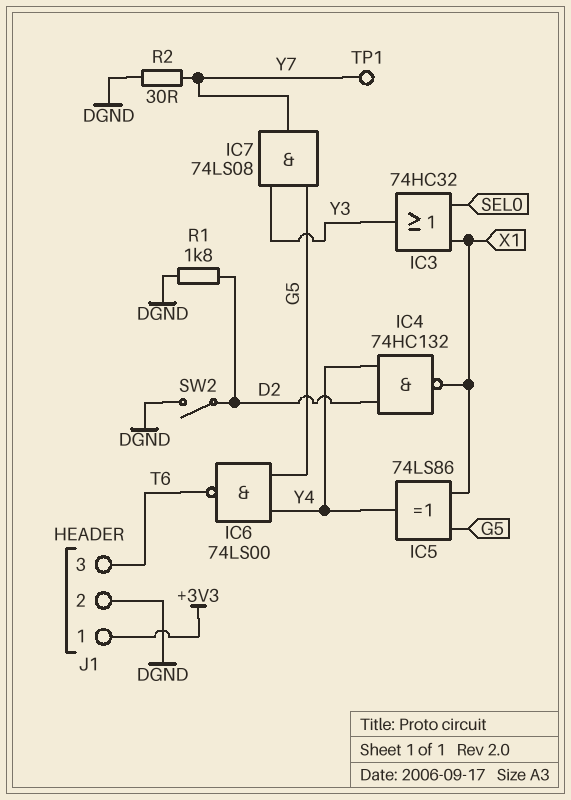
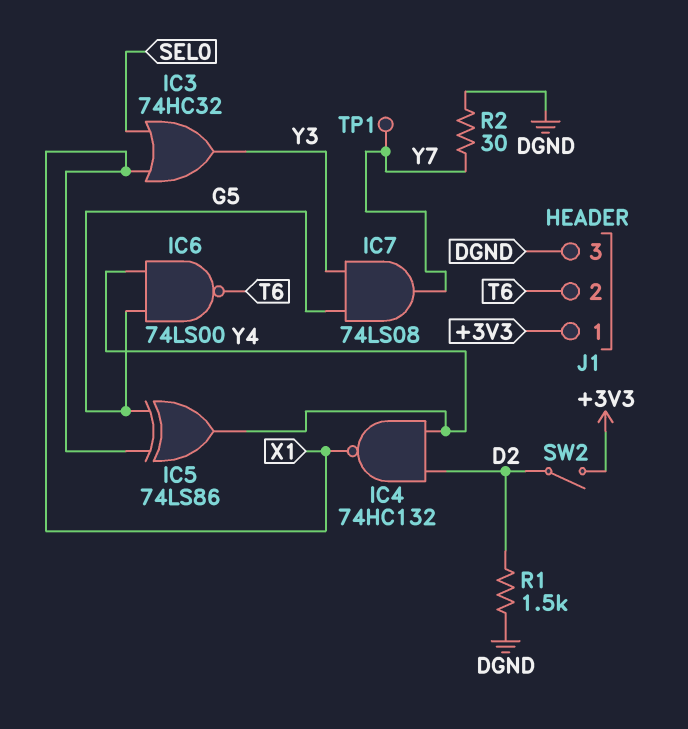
J1 pin 2: DGND -> T6
J1 pin 3: T6 -> DGND
R1: 1.8k (D2, DGND) -> 1.5k (D2, DGND)
SW2: switch (D2, DGND) -> switch (+3V3, D2)

